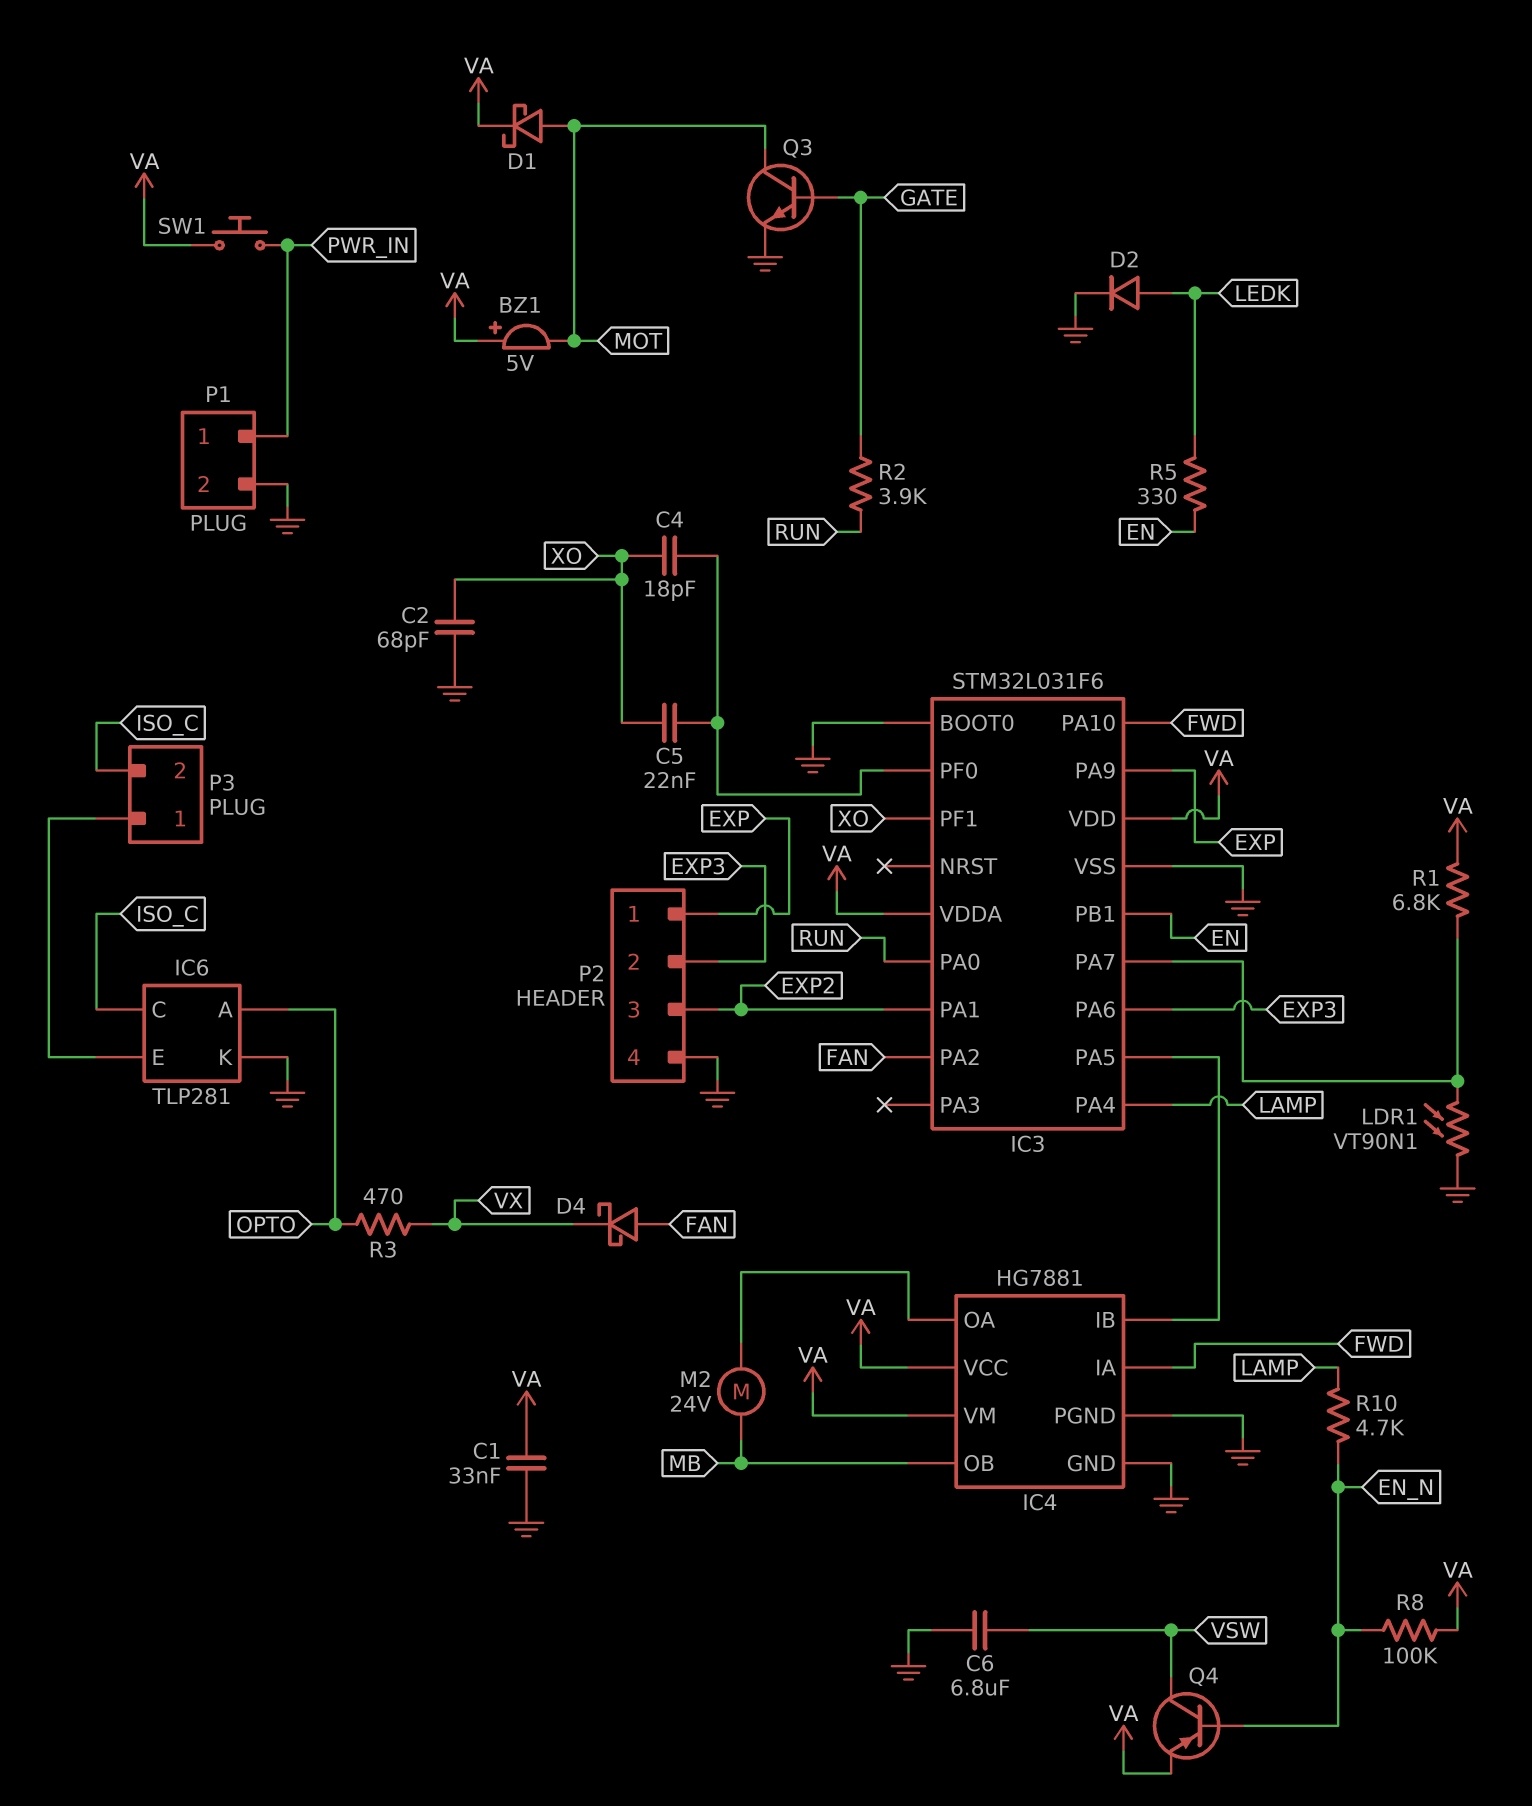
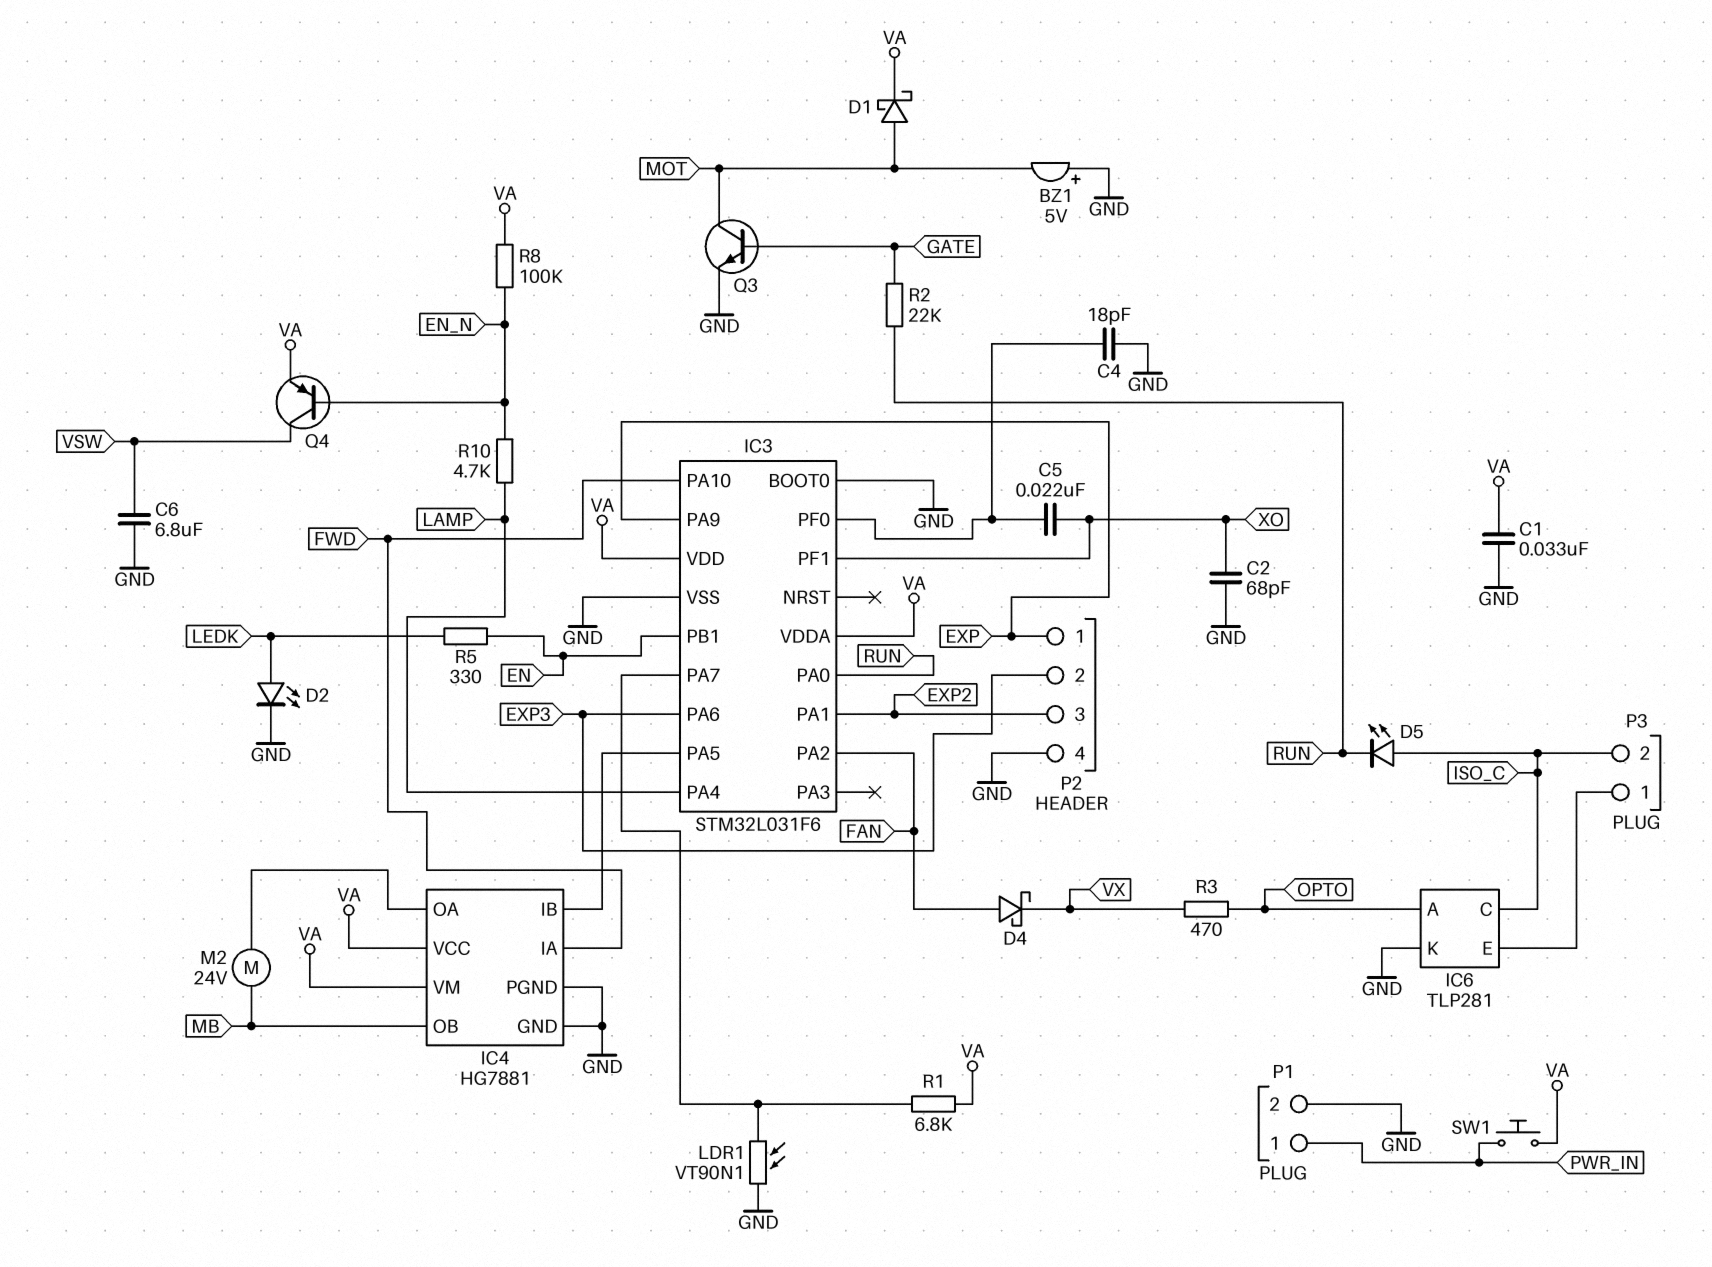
BZ1: buzzer 5V (plus VA, minus MOT) -> buzzer 5V (plus GND, minus MOT)
C4: 18pF (IC3/PF0, XO) -> 18pF (GND, IC3/PF0)
D2: diode (A LEDK, K GND) -> LED (A LEDK, K GND)
D5: none -> LED (A ISO_C, K RUN)
R2: 3.9k (GATE, RUN) -> 22k (GATE, RUN)

